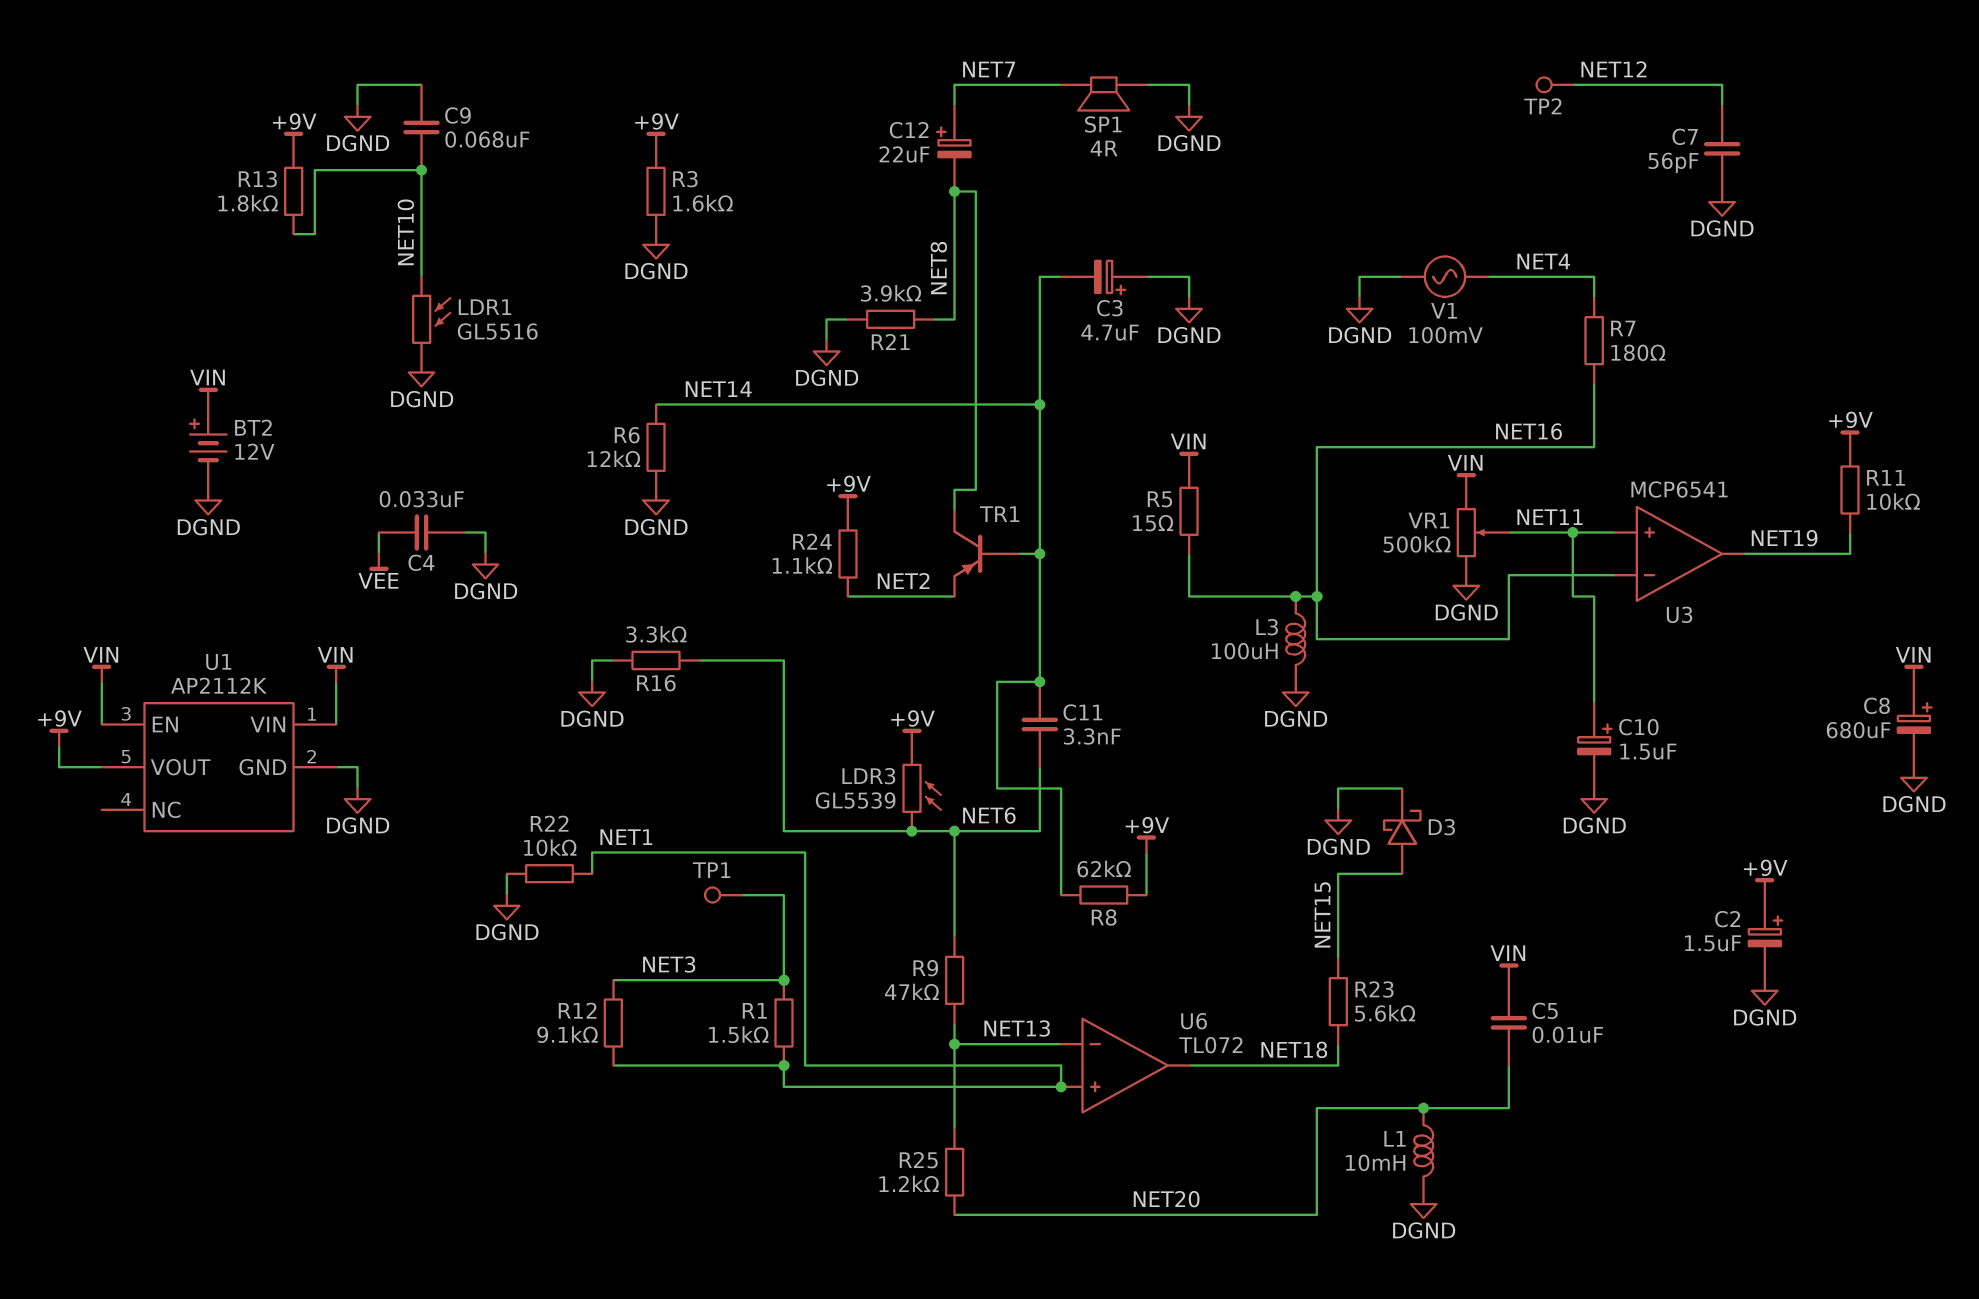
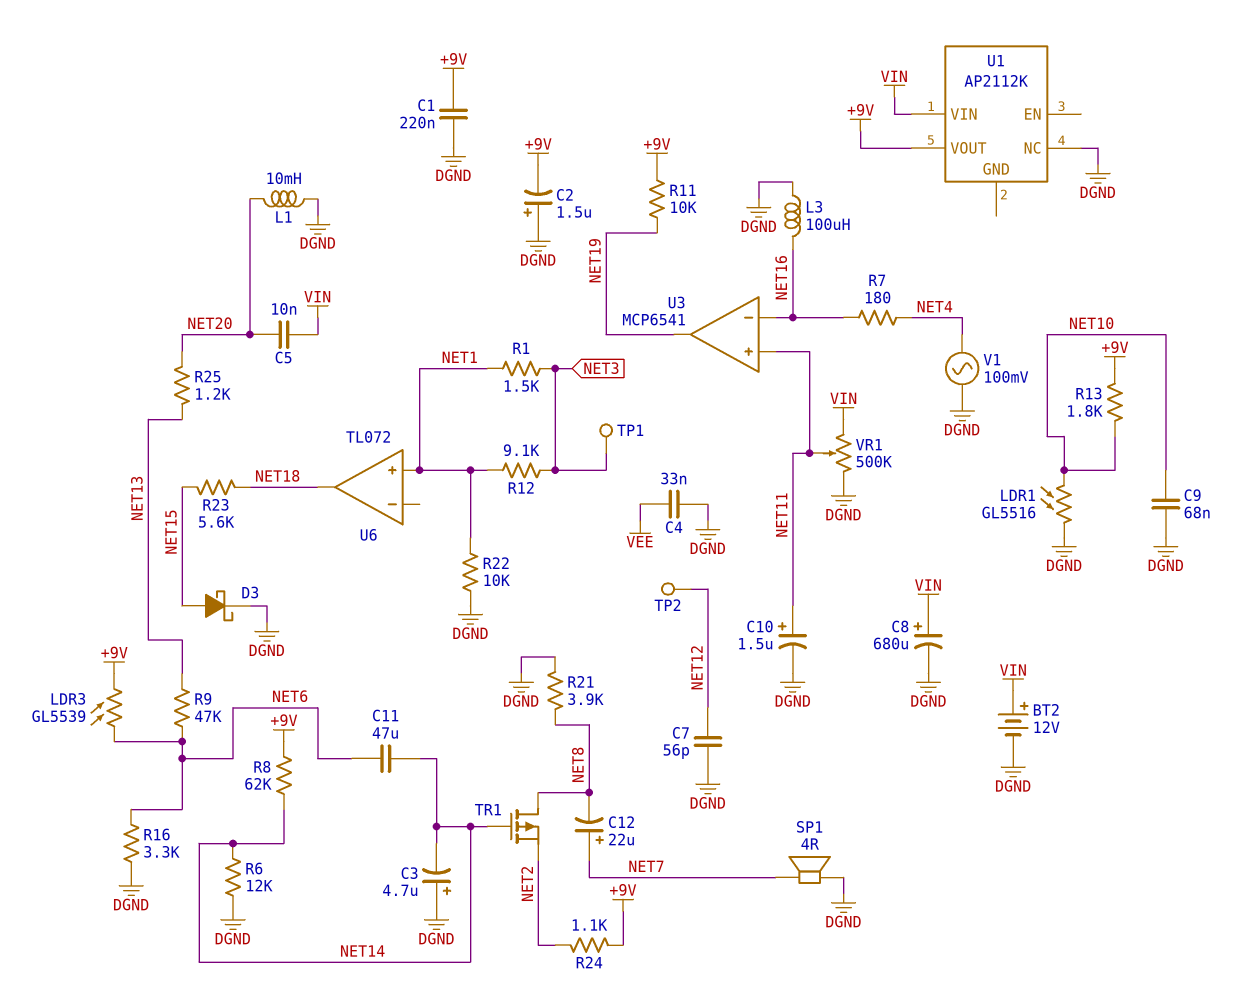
C1: none -> 220nF (+9V, DGND)
C2: 1.5uF (plus +9V, minus DGND) -> 1.5uF (plus DGND, minus +9V)
C11: 3.3nF (NET6, NET14) -> 47uF (NET6, NET14)
R3: 1.6k (+9V, DGND) -> none
R5: 15 (NET16, VIN) -> none
TR1: PNP (B NET14, C NET8, E NET2) -> PMOS (G NET14, D NET8, S NET2)
U1 pin EN: VIN -> none
U1 pin GND: DGND -> none
U1 pin NC: none -> DGND
U6 pin in-: NET13 -> none

